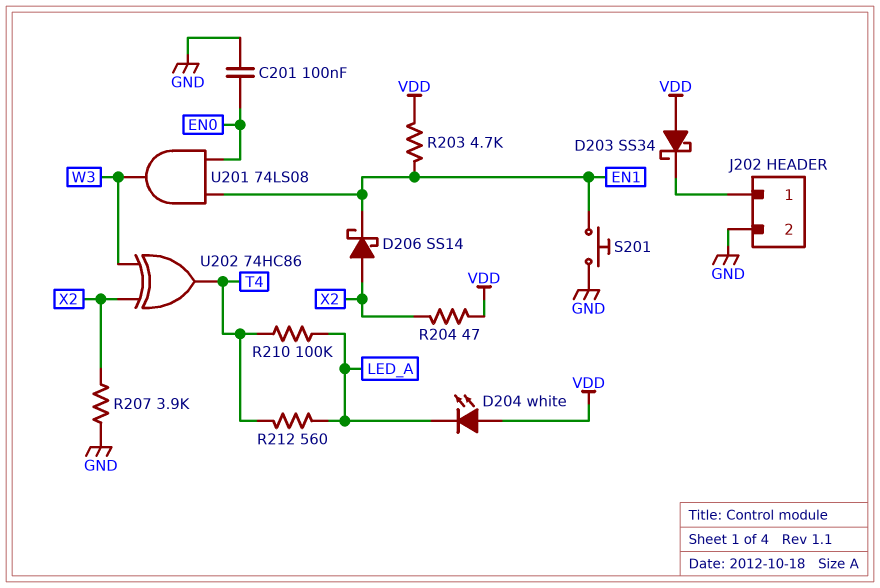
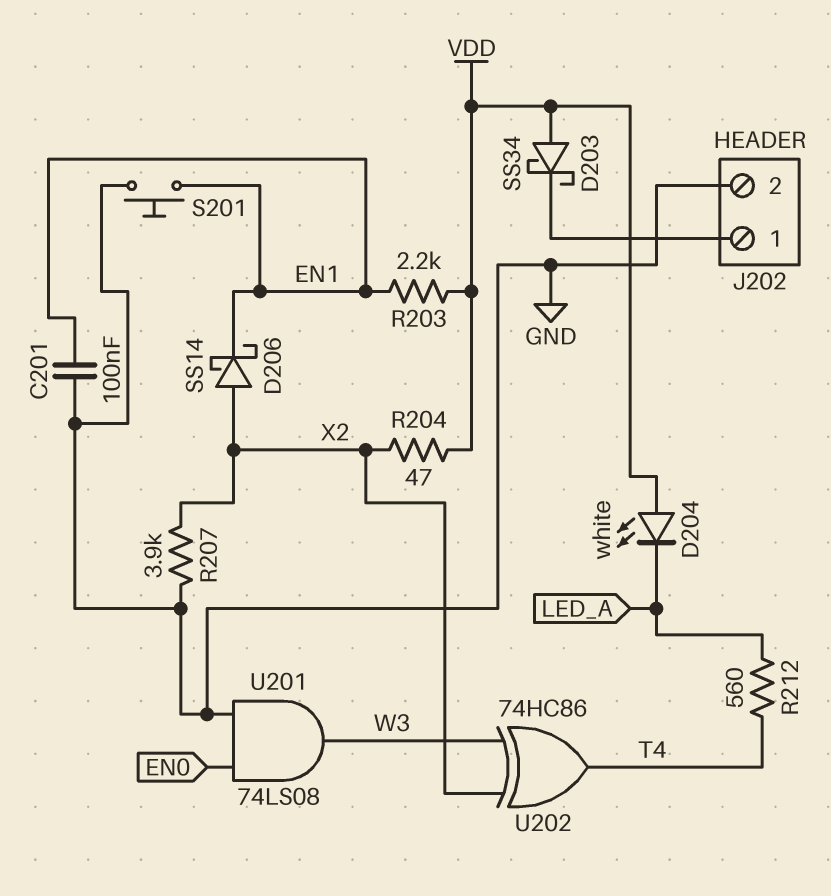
C201: 100nF (EN0, GND) -> 100nF (EN1, GND)
R203: 4.7k (EN1, VDD) -> 2.2k (EN1, VDD)
R210: 100k (LED_A, T4) -> none
U201: AND 74LS08 (in EN0, in EN1, out W3) -> AND 74LS08 (in EN0, in GND, out W3)

